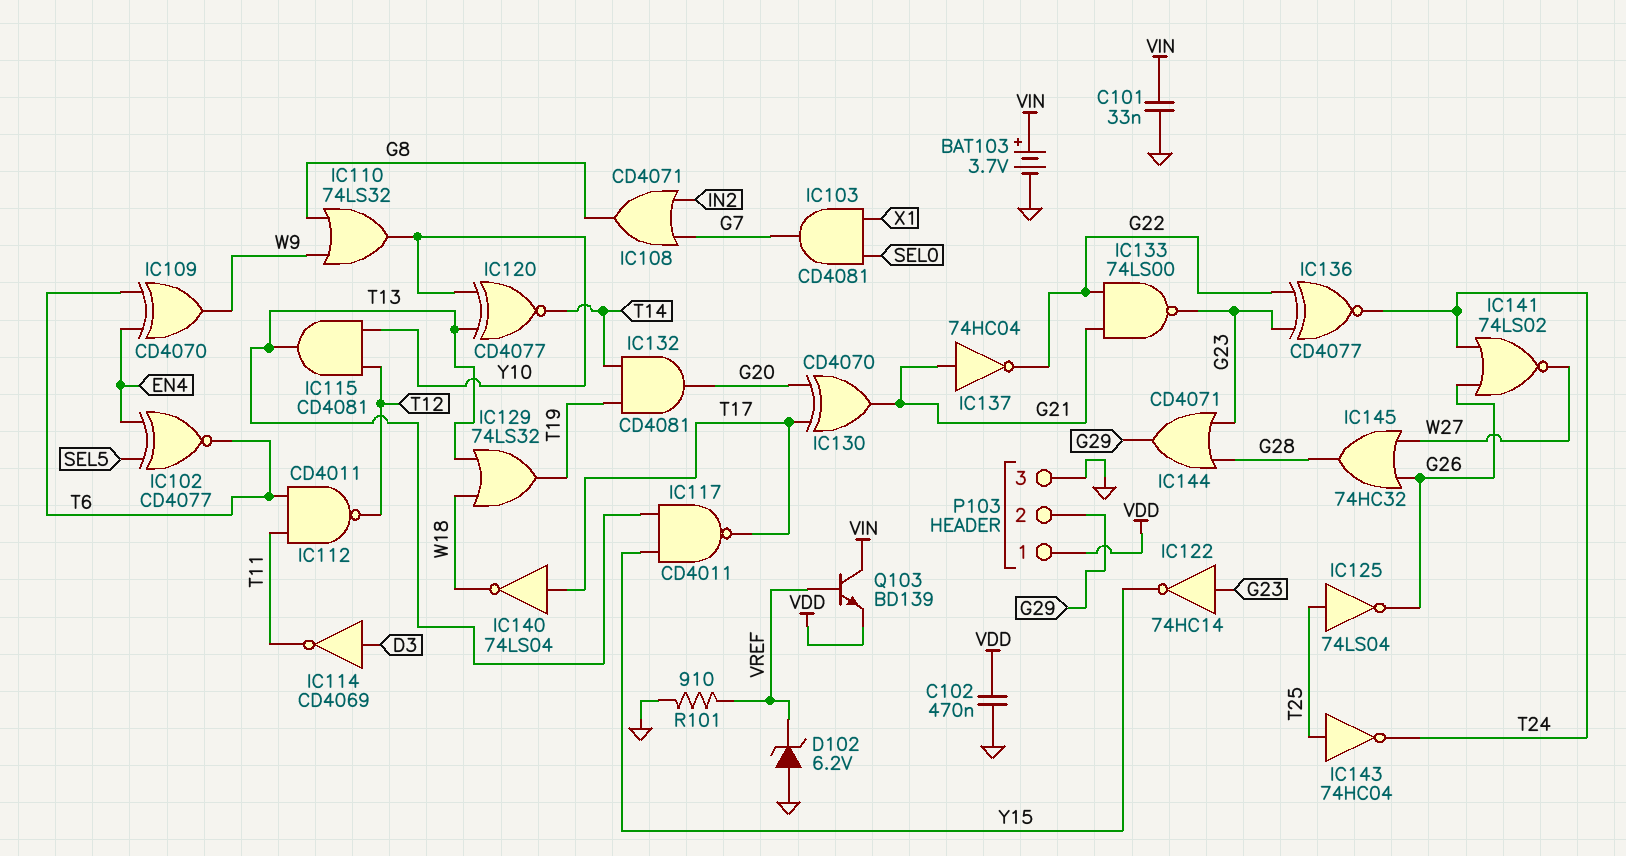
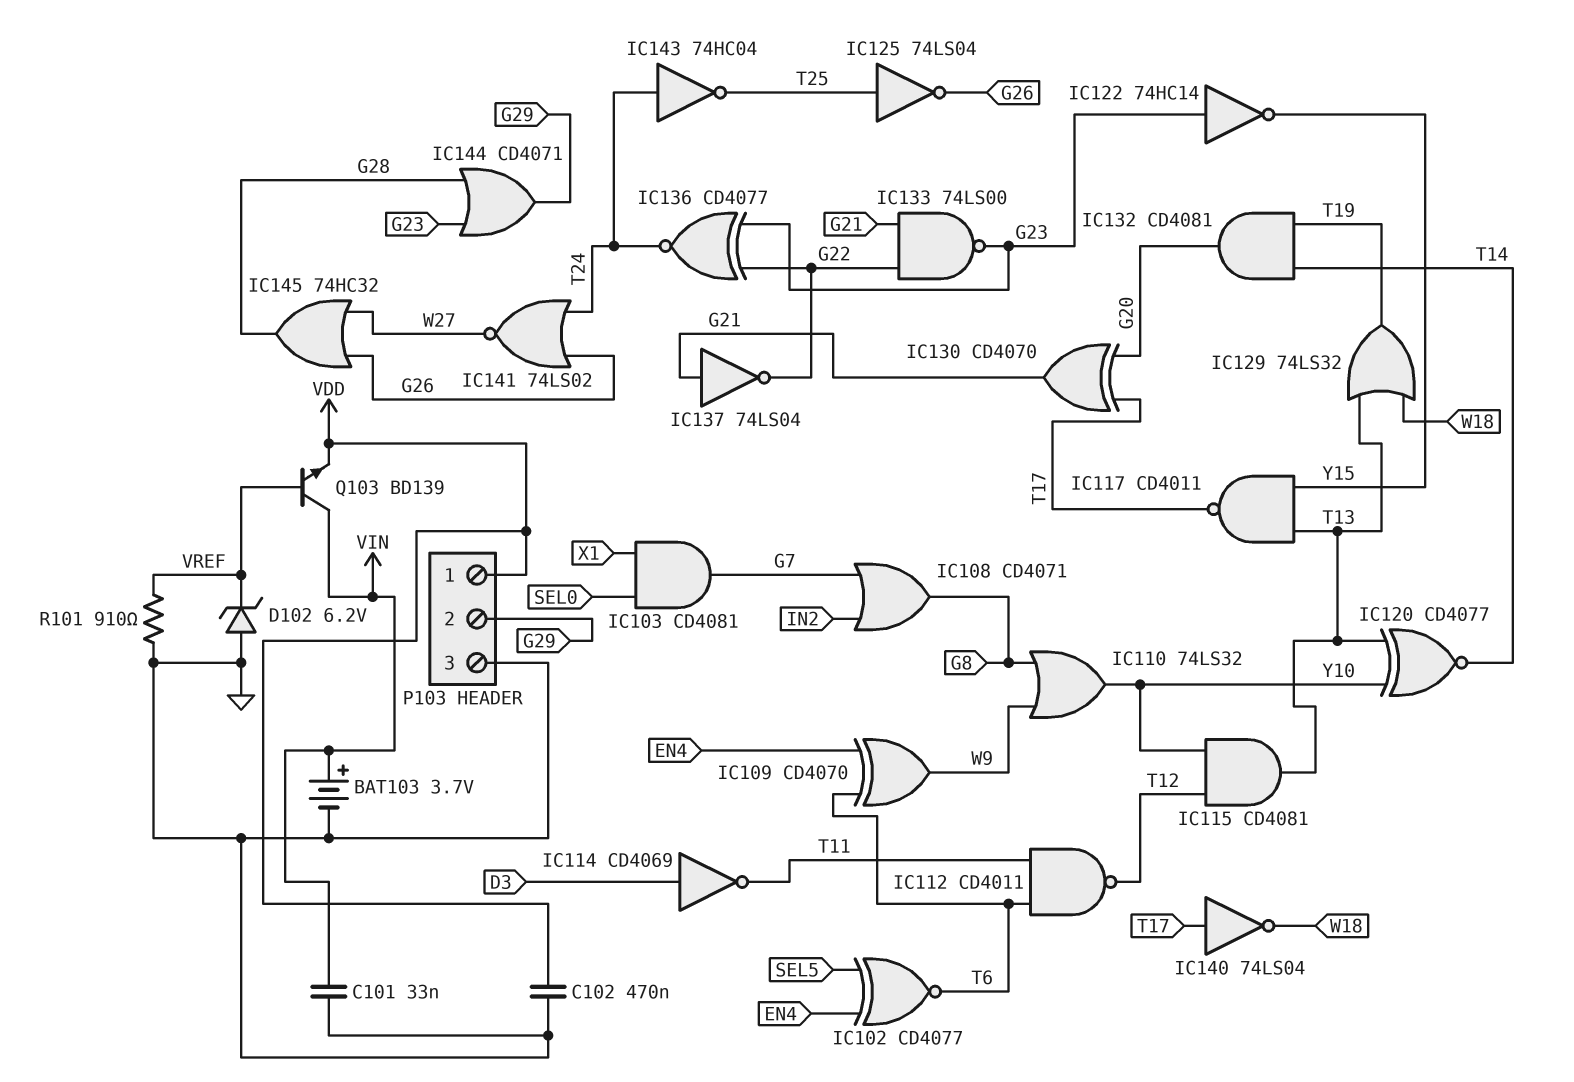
IC137: NOT 74HC04 (in G21, out G22) -> NOT 74LS04 (in G21, out G22)
IC143: NOT 74HC04 (in T25, out T24) -> NOT 74HC04 (in T24, out T25)

